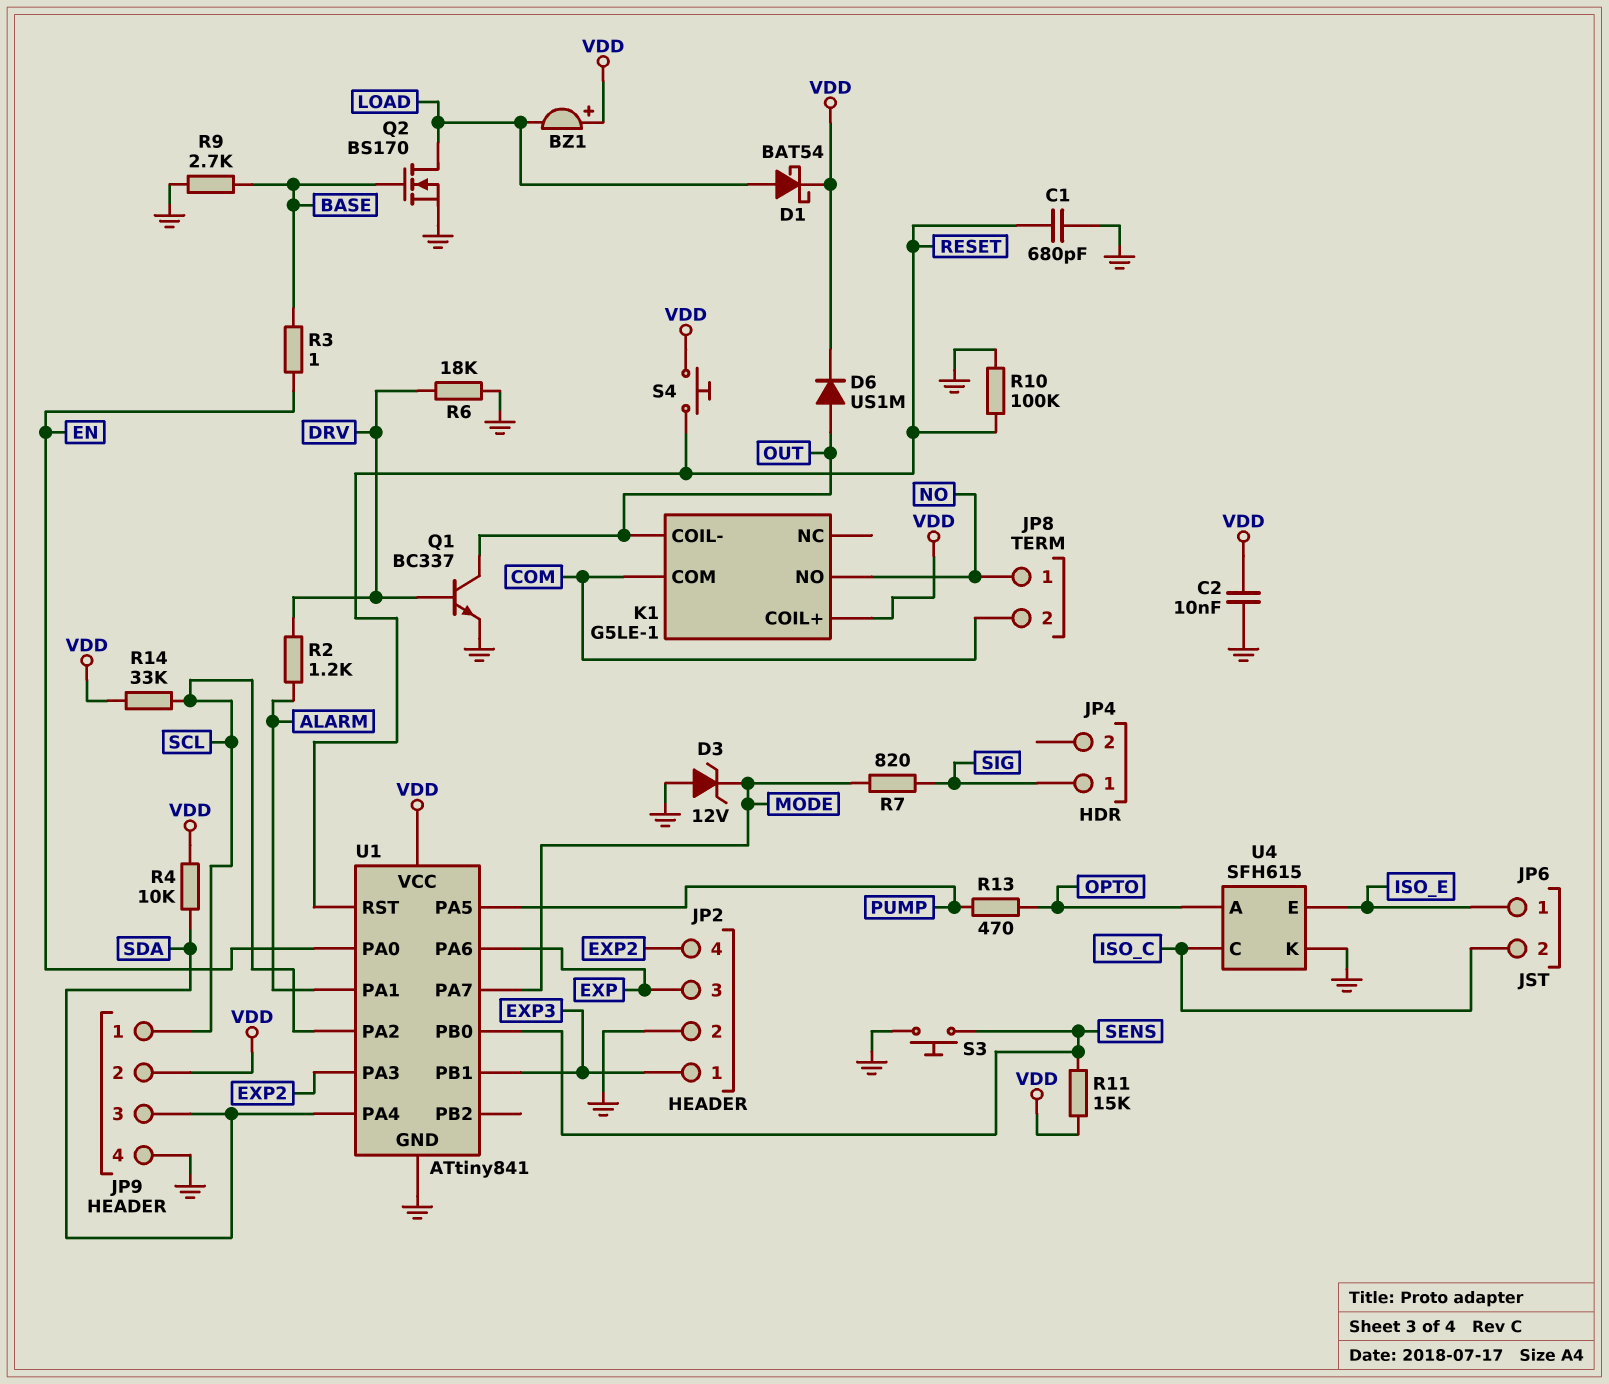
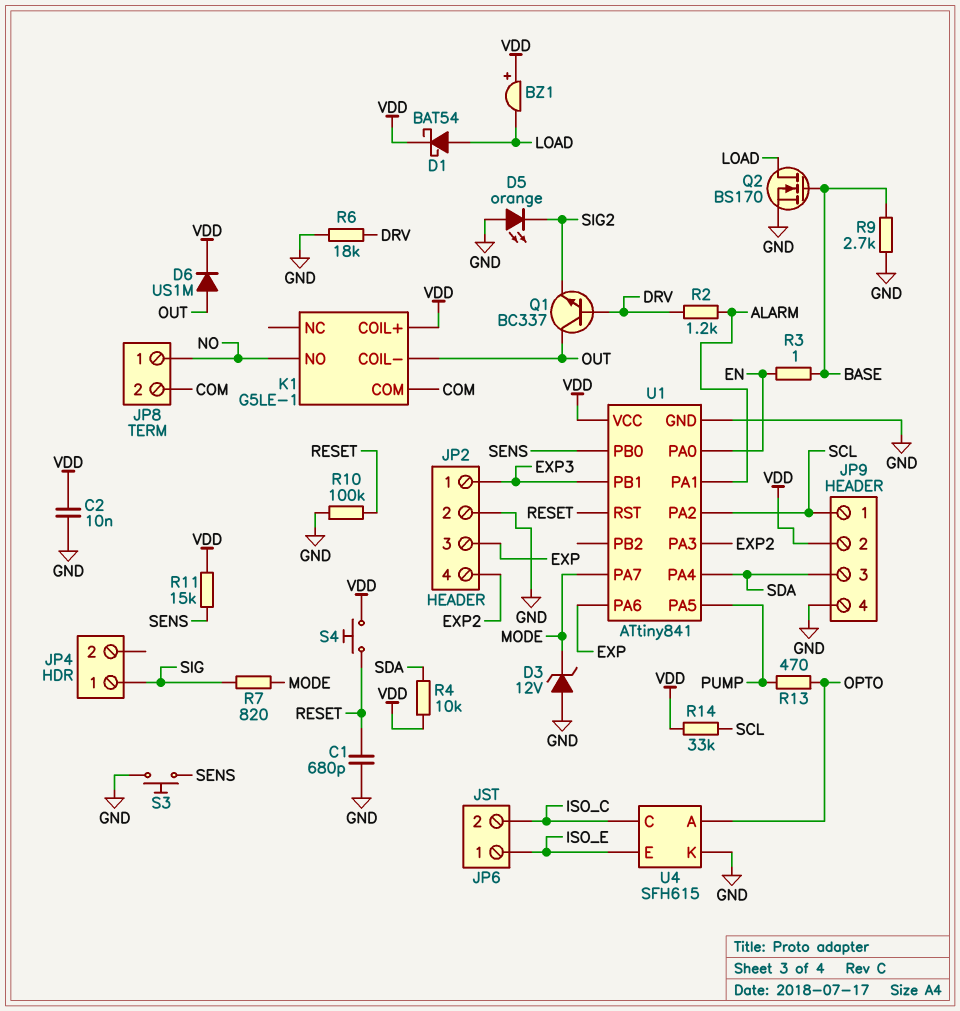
D5: none -> LED orange (A GND, K SIG2)
Q1: NPN BC337 (B DRV, C OUT, E GND) -> NPN BC337 (B DRV, C OUT, E SIG2)

